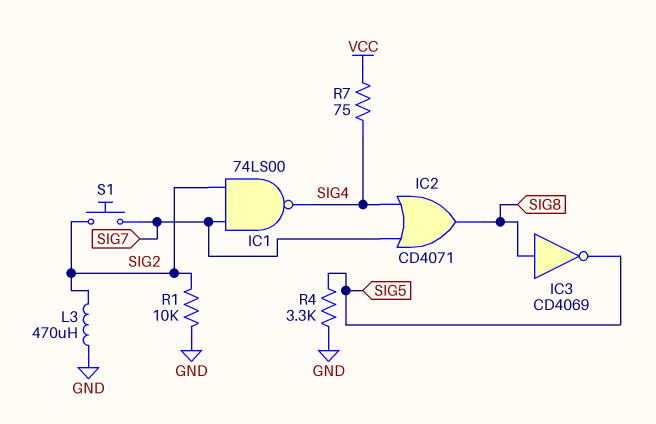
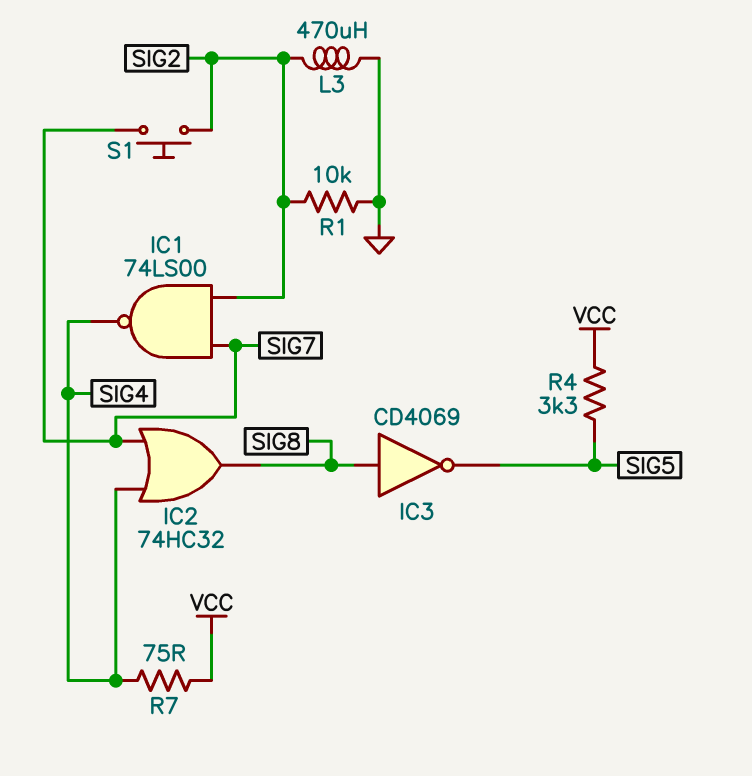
IC2: OR CD4071 (in SIG4, in SIG7, out SIG8) -> OR 74HC32 (in SIG4, in SIG7, out SIG8)
R4: 3.3k (GND, SIG5) -> 3.3k (SIG5, VCC)

